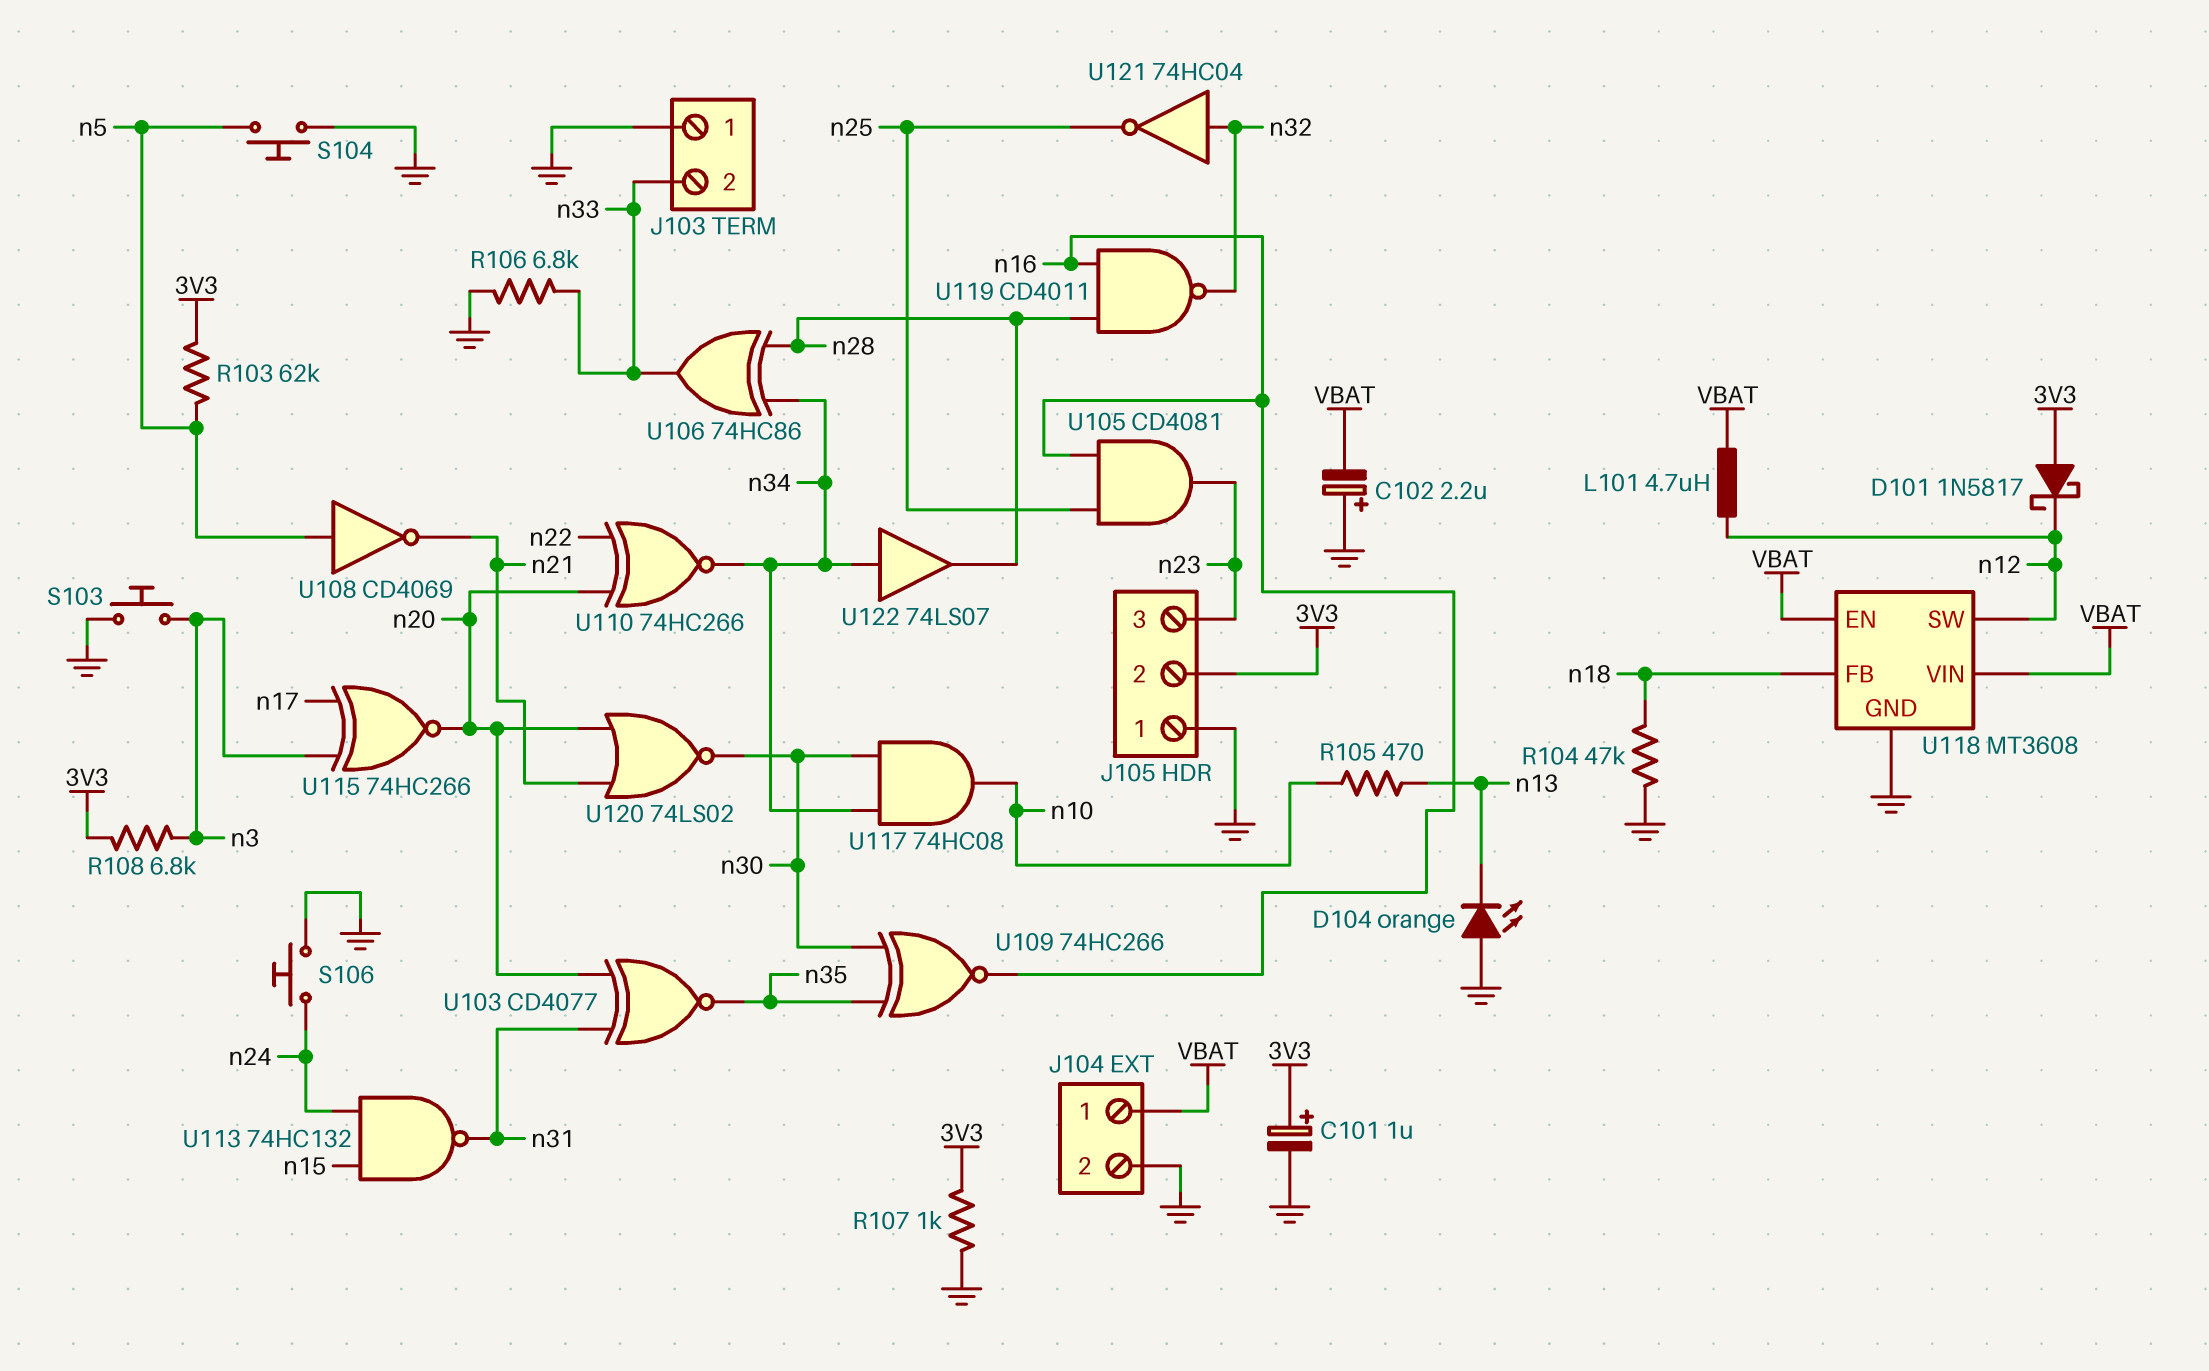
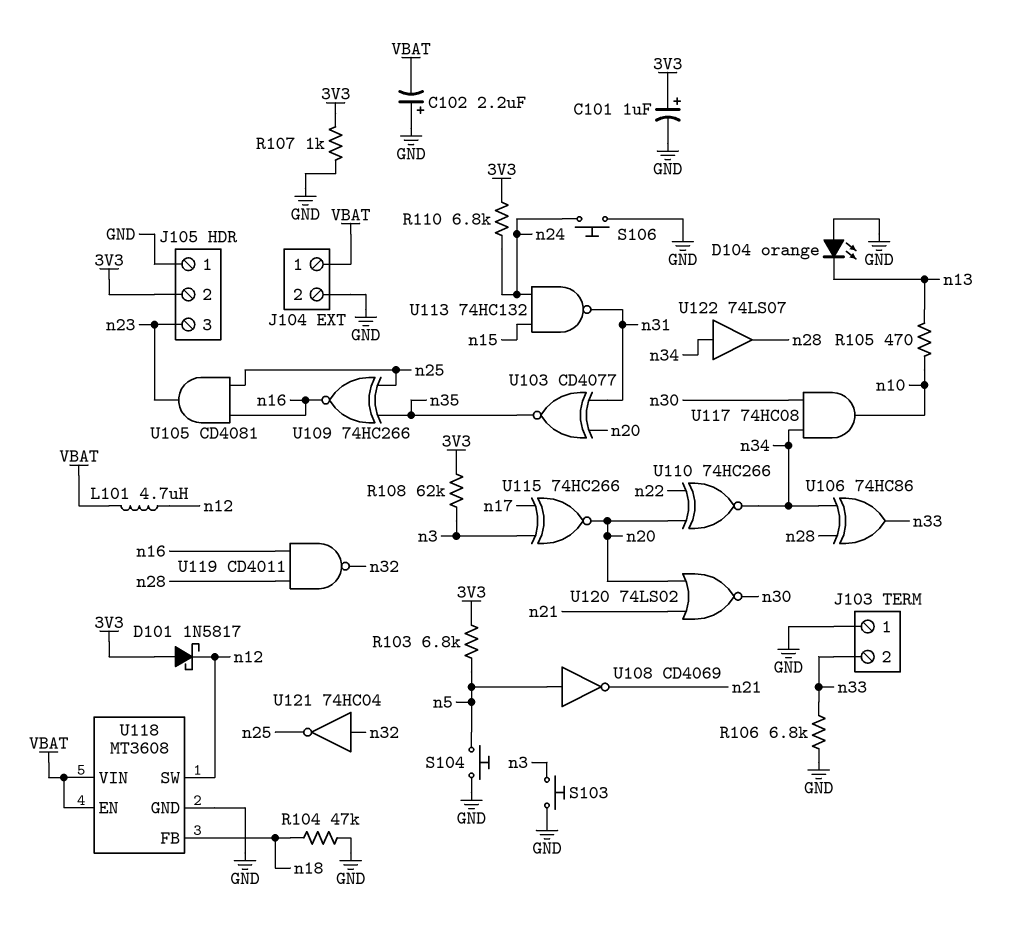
R103: 62k (3V3, n5) -> 6.8k (3V3, n5)
R108: 6.8k (3V3, n3) -> 62k (3V3, n3)
R110: none -> 6.8k (3V3, n24)
U109: XNOR 74HC266 (in n30, in n35, out n16) -> XNOR 74HC266 (in n25, in n35, out n16)

